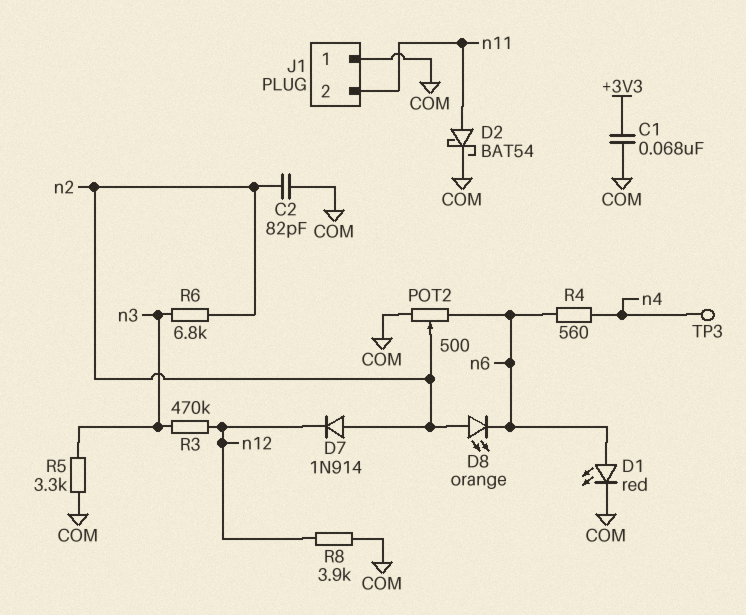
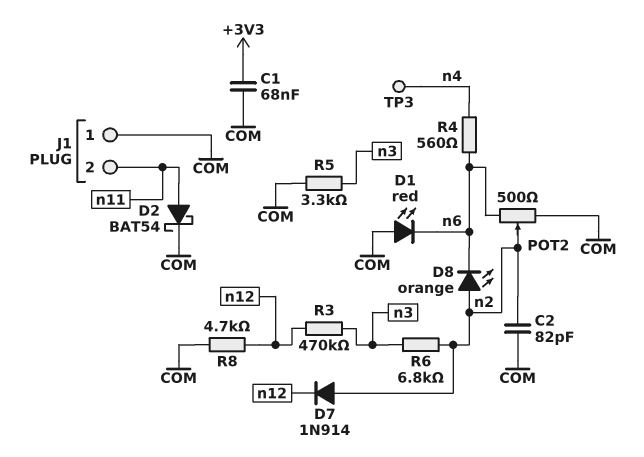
D1: LED red (A n6, K COM) -> LED red (A COM, K n6)
R8: 3.9k (COM, n12) -> 4.7k (COM, n12)

